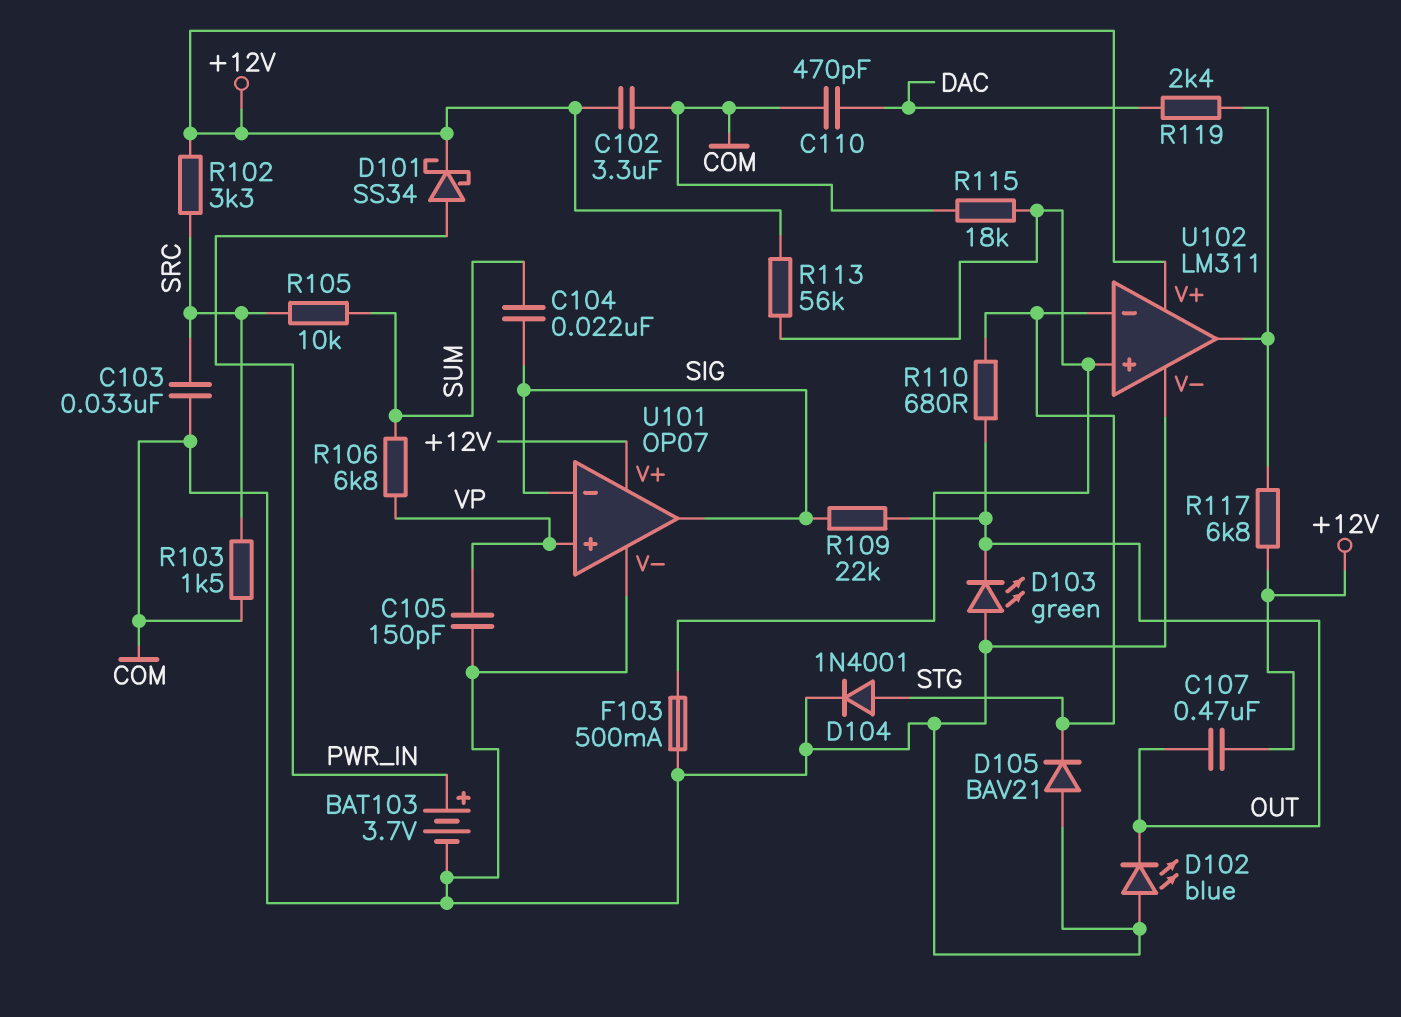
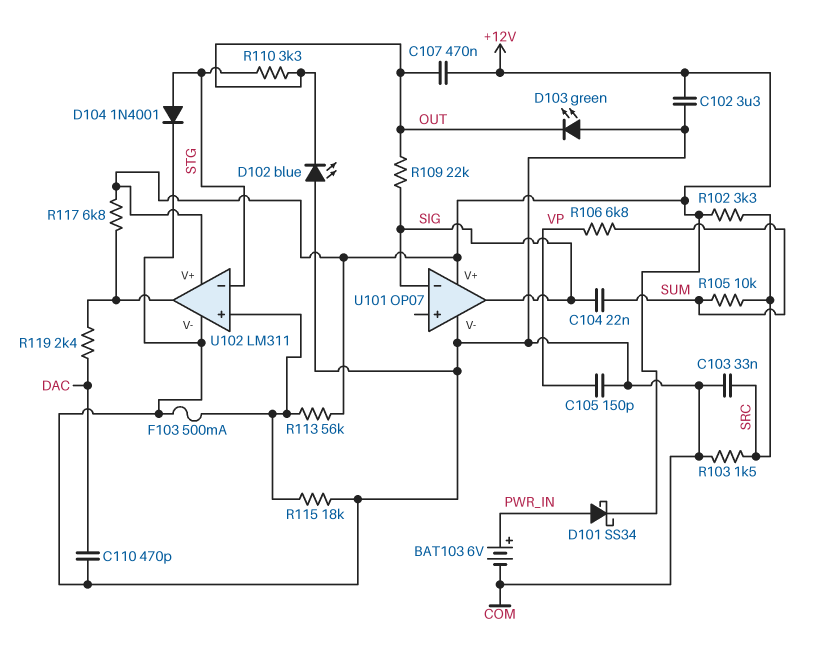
BAT103: 3.7V (plus PWR_IN, minus COM) -> 6V (plus PWR_IN, minus COM)
D105: diode BAV21 (A COM, K STG) -> none
R110: 680 (OUT, STG) -> 3.3k (OUT, STG)
U101 pin in+: VP -> none

